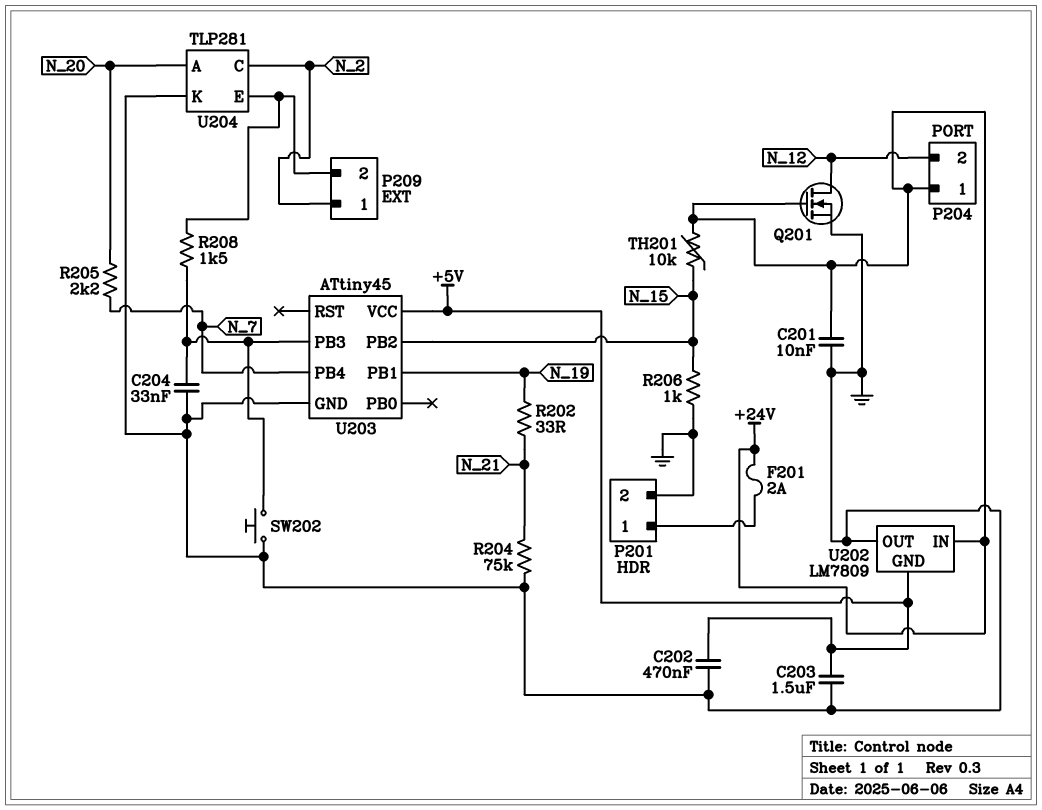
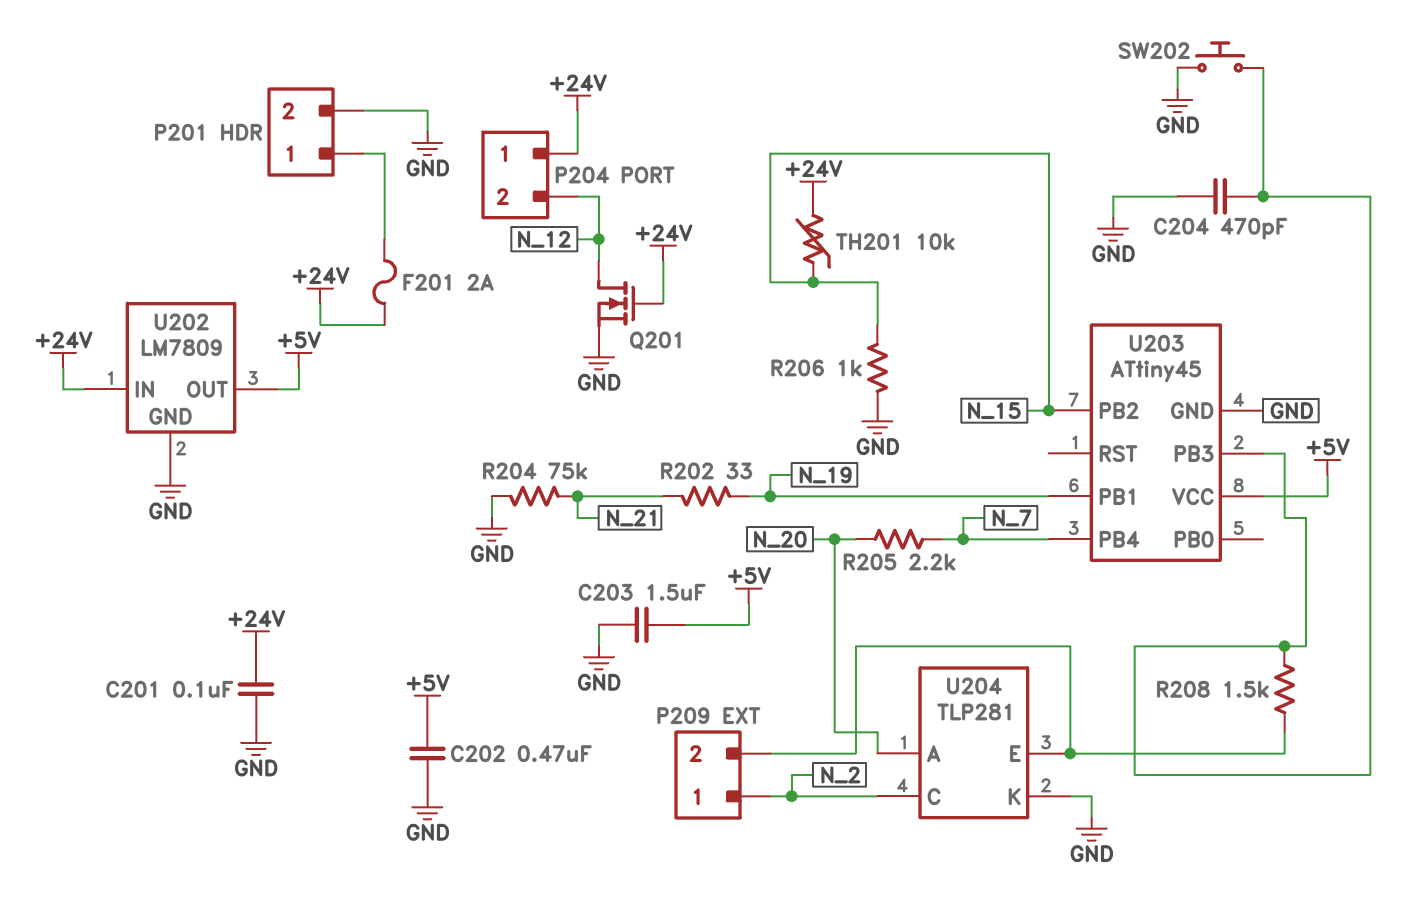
C201: 10nF (+24V, GND) -> 100nF (+24V, GND)
C204: 33nF (GND, U203/PB3) -> 470pF (GND, U203/PB3)
U202 pin GND: +5V -> GND
U202 pin OUT: GND -> +5V

